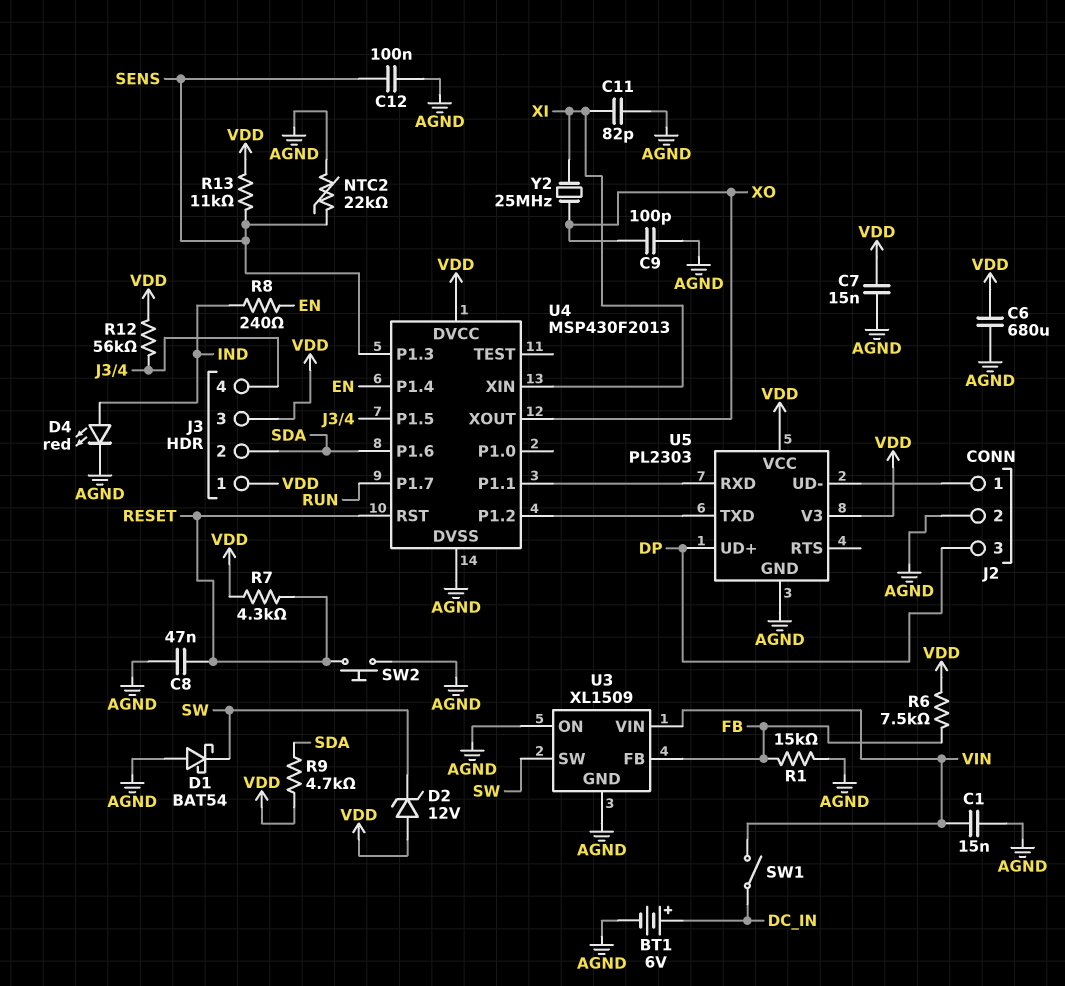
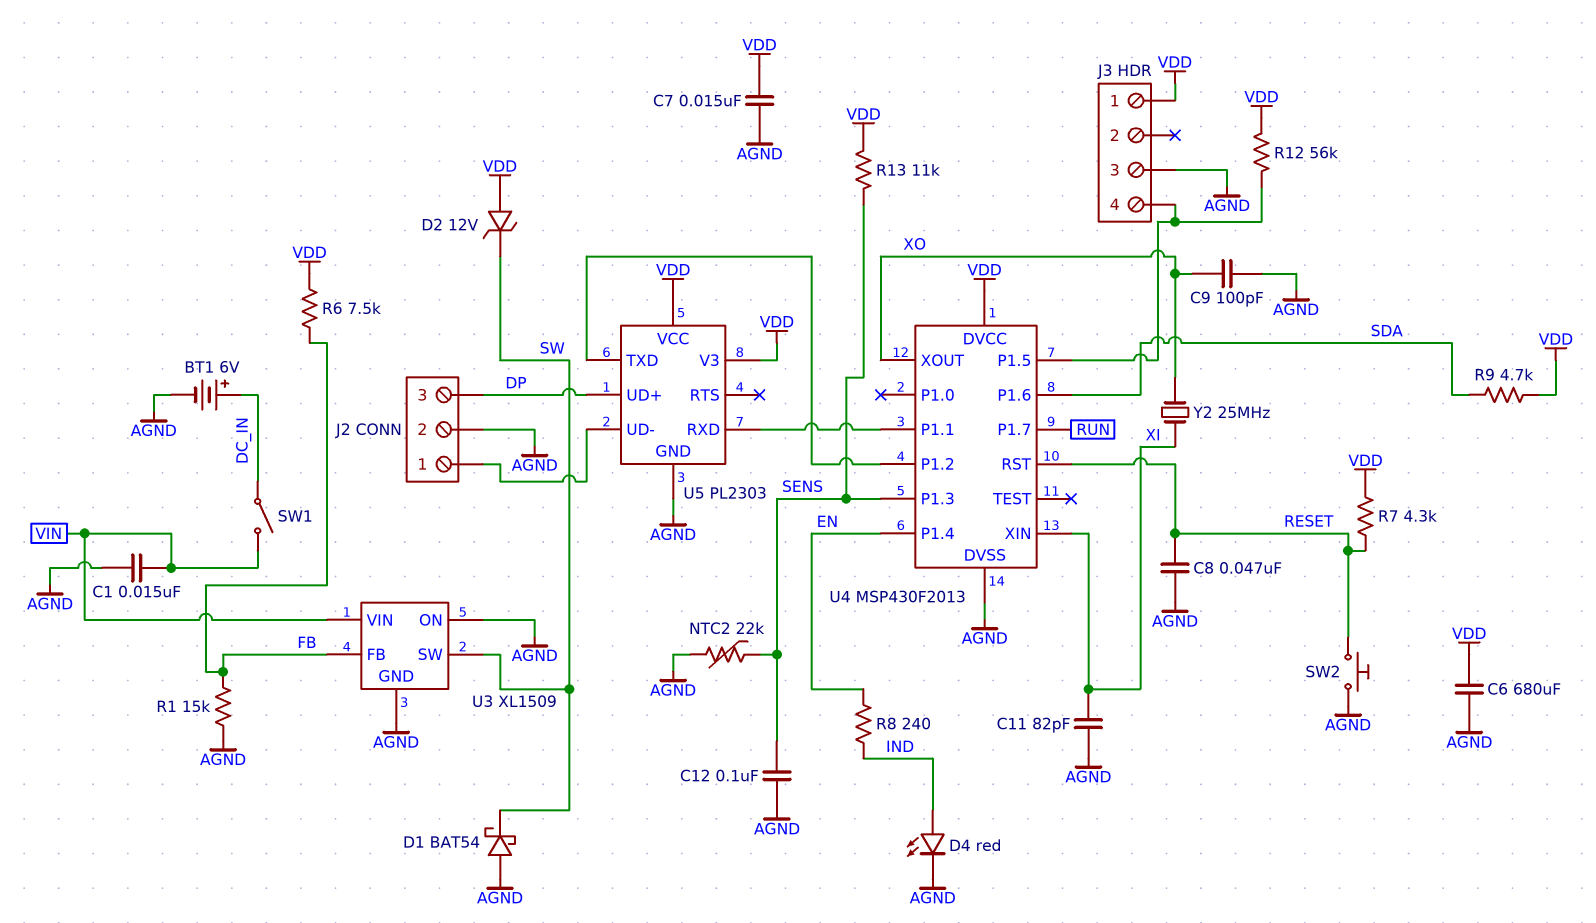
J3 pin 2: SDA -> none
J3 pin 3: VDD -> AGND

